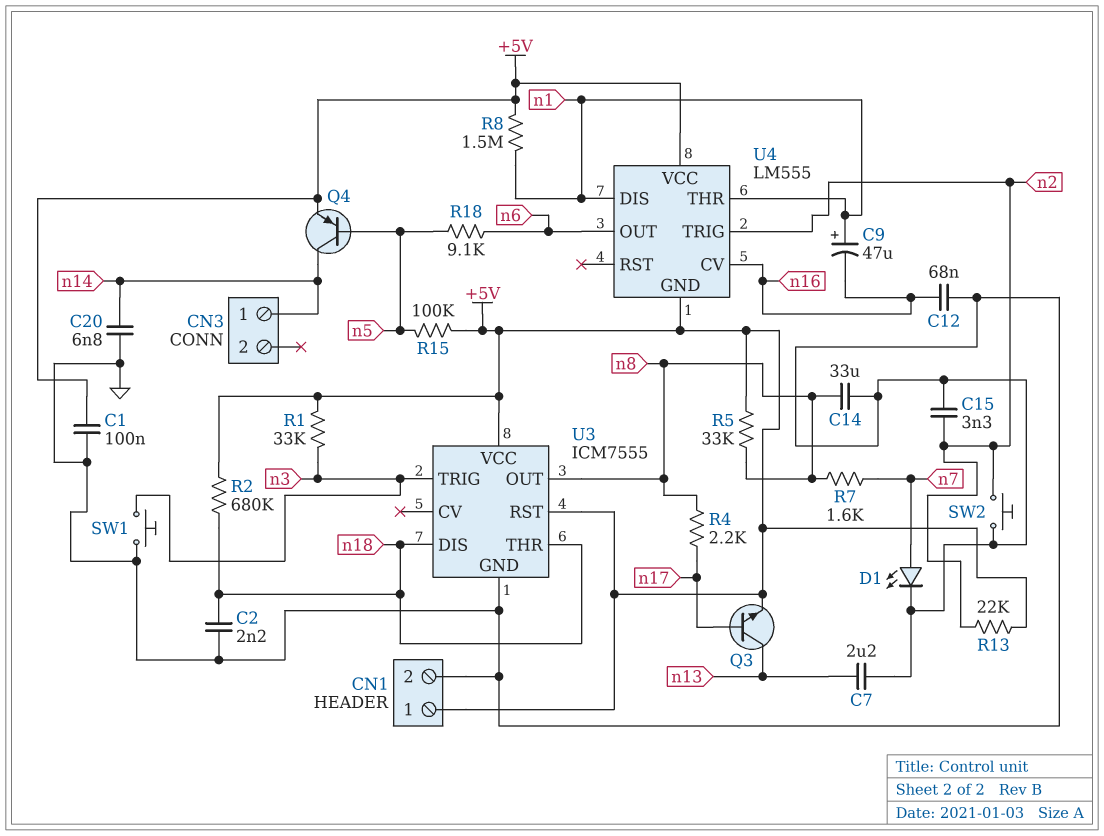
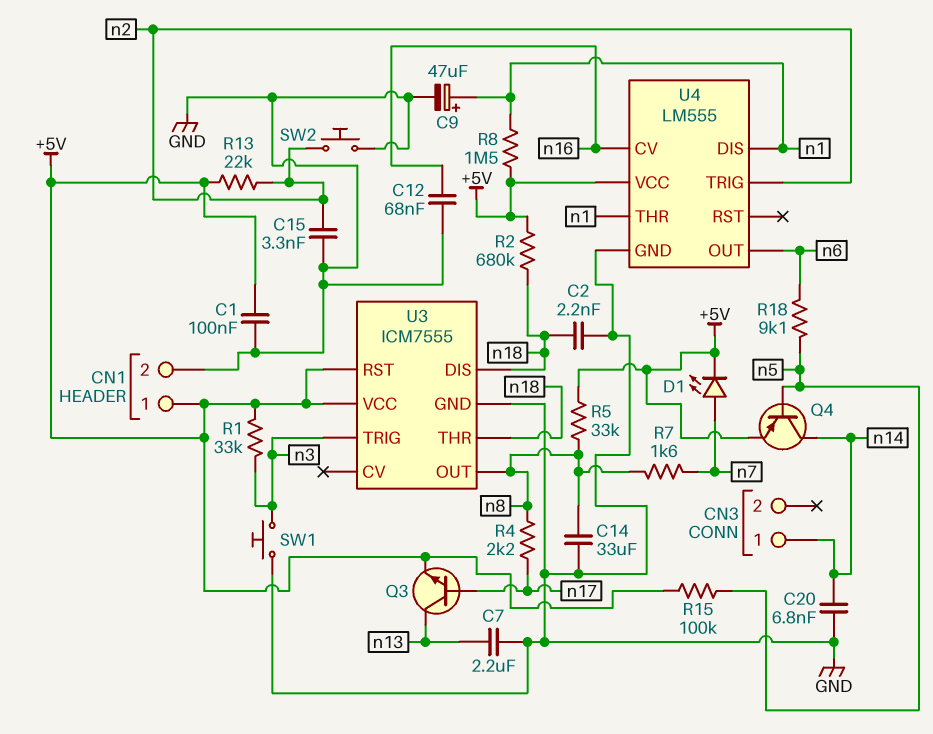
C9: 47uF (plus n1, minus n16) -> 47uF (plus n1, minus GND)
D1: LED (A n7, K GND) -> LED (A n7, K +5V)
U4 pin GND: +5V -> GND

